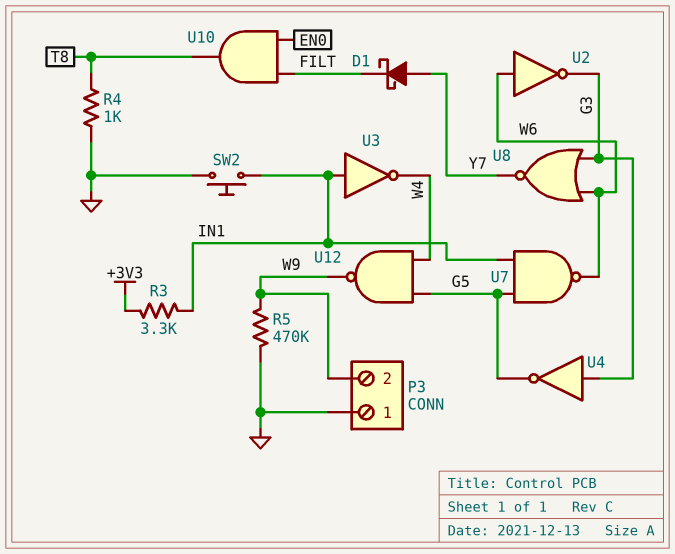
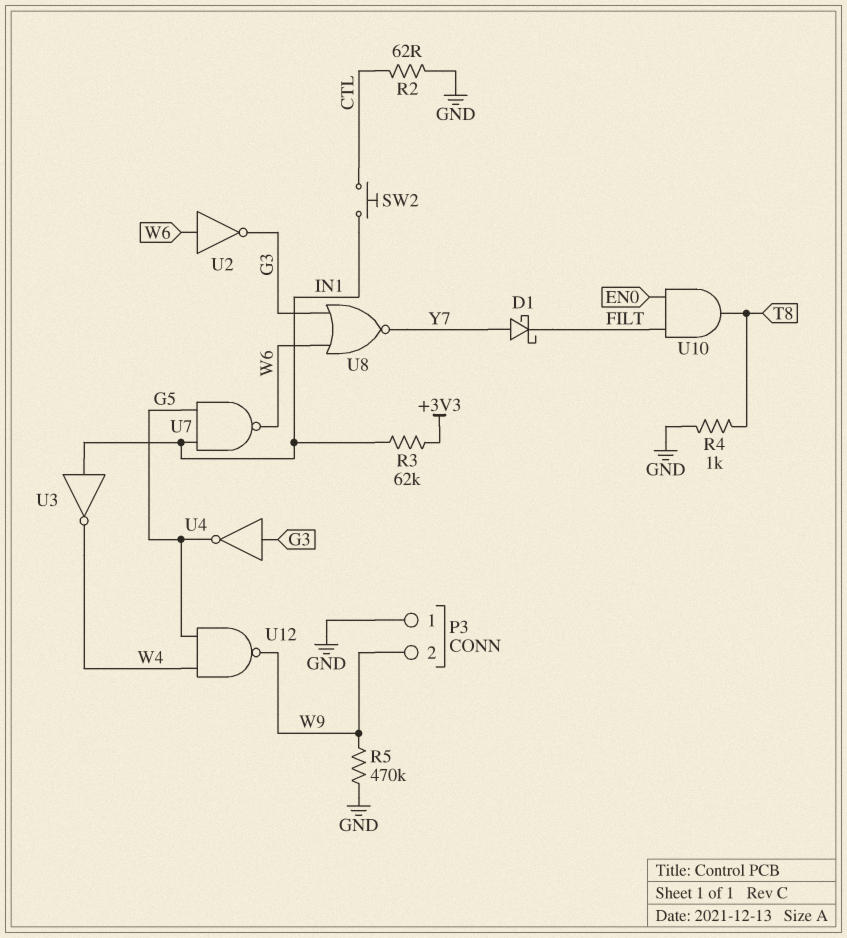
R2: none -> 62 (CTL, GND)
R3: 3.3k (+3V3, IN1) -> 62k (+3V3, IN1)
SW2: button (GND, IN1) -> button (CTL, IN1)

